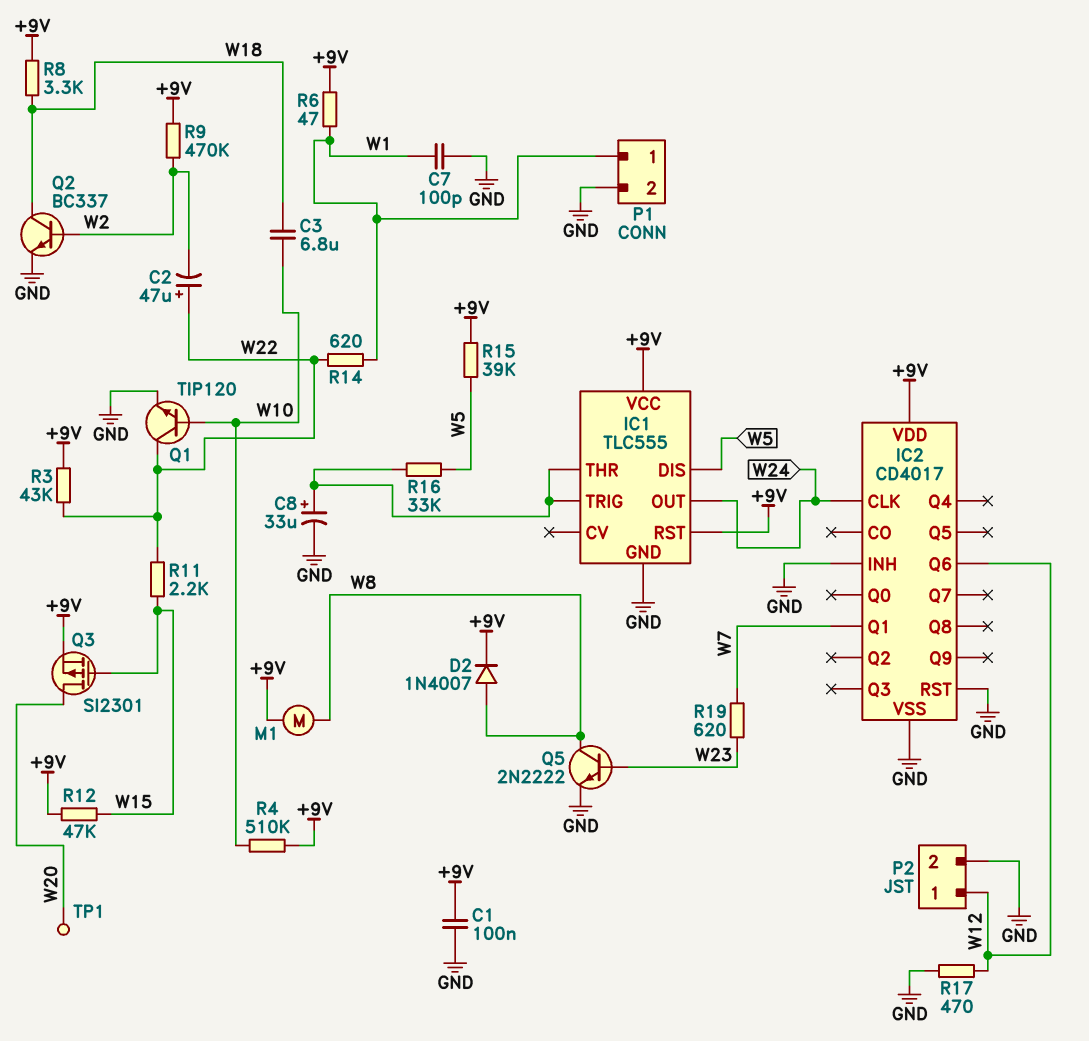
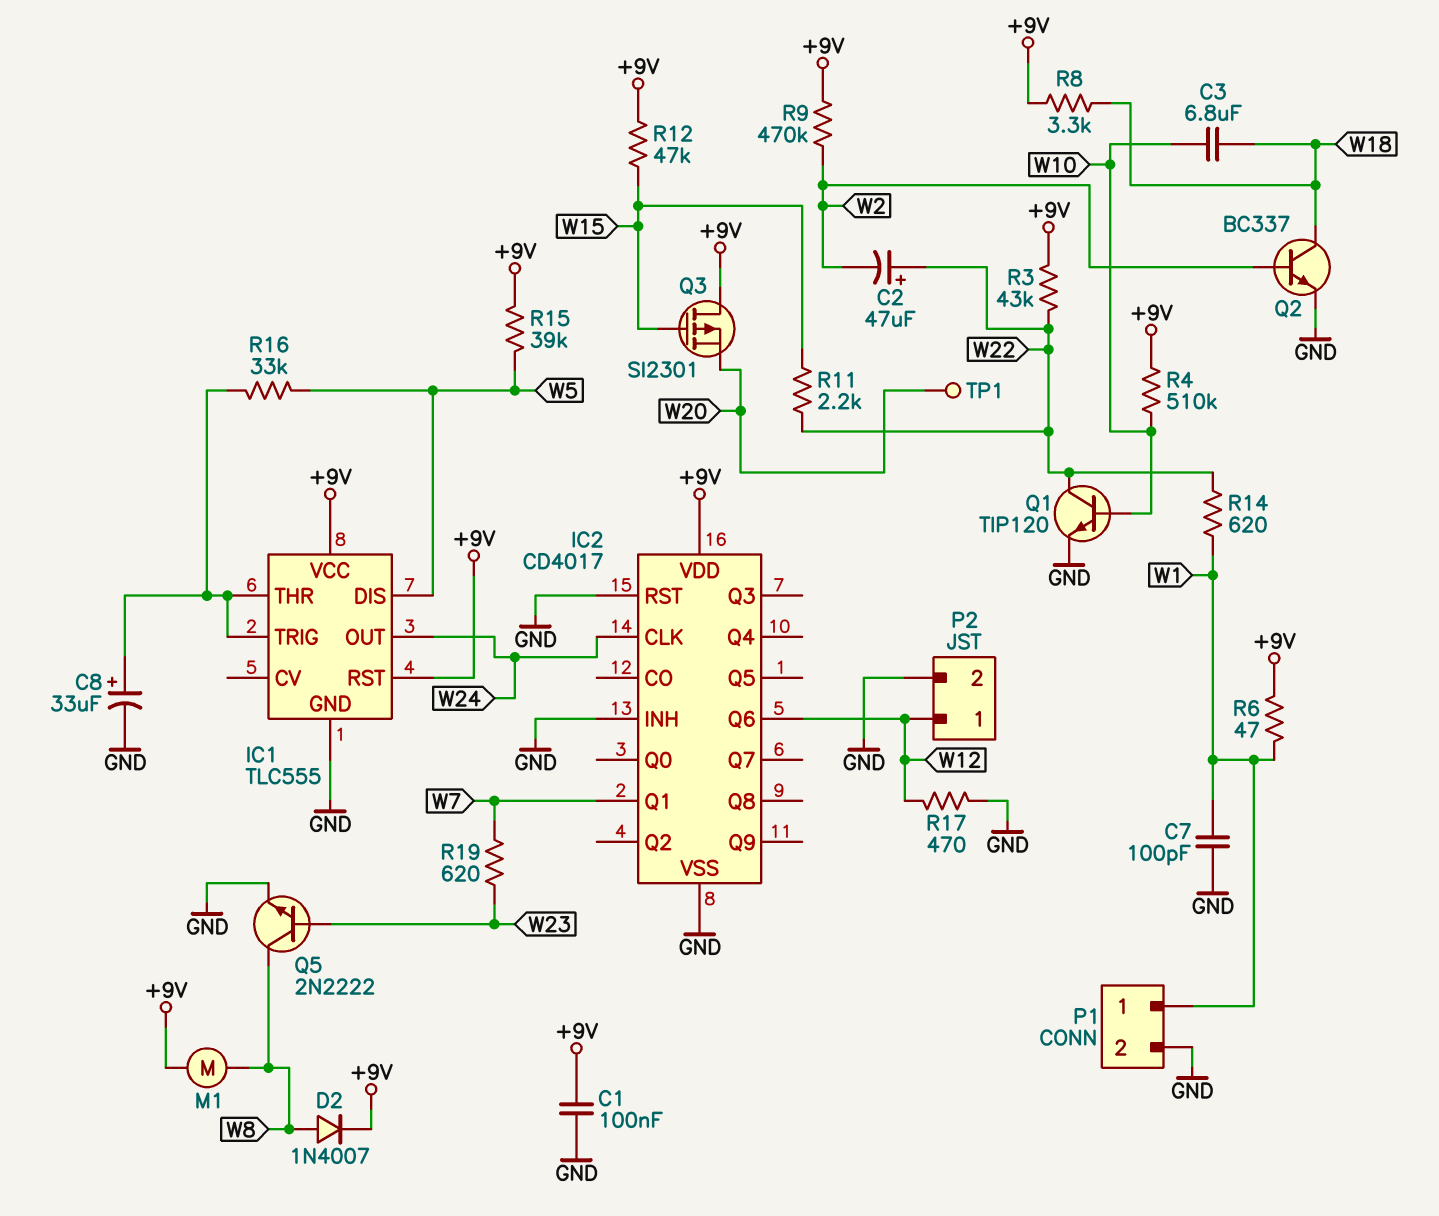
Q3: PMOS SI2301 (G W15, D W20, S +9V) -> PMOS SI2301 (G W15, D +9V, S W20)

